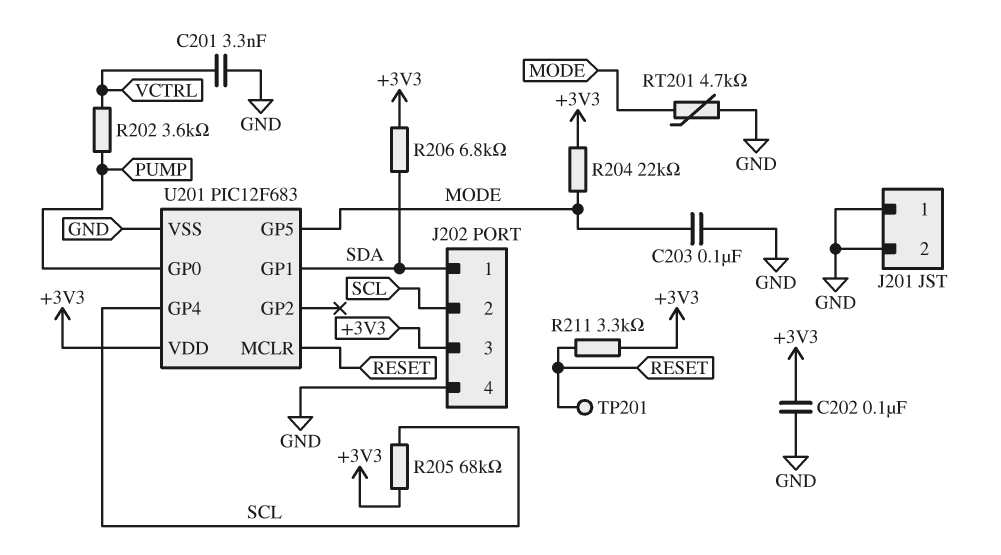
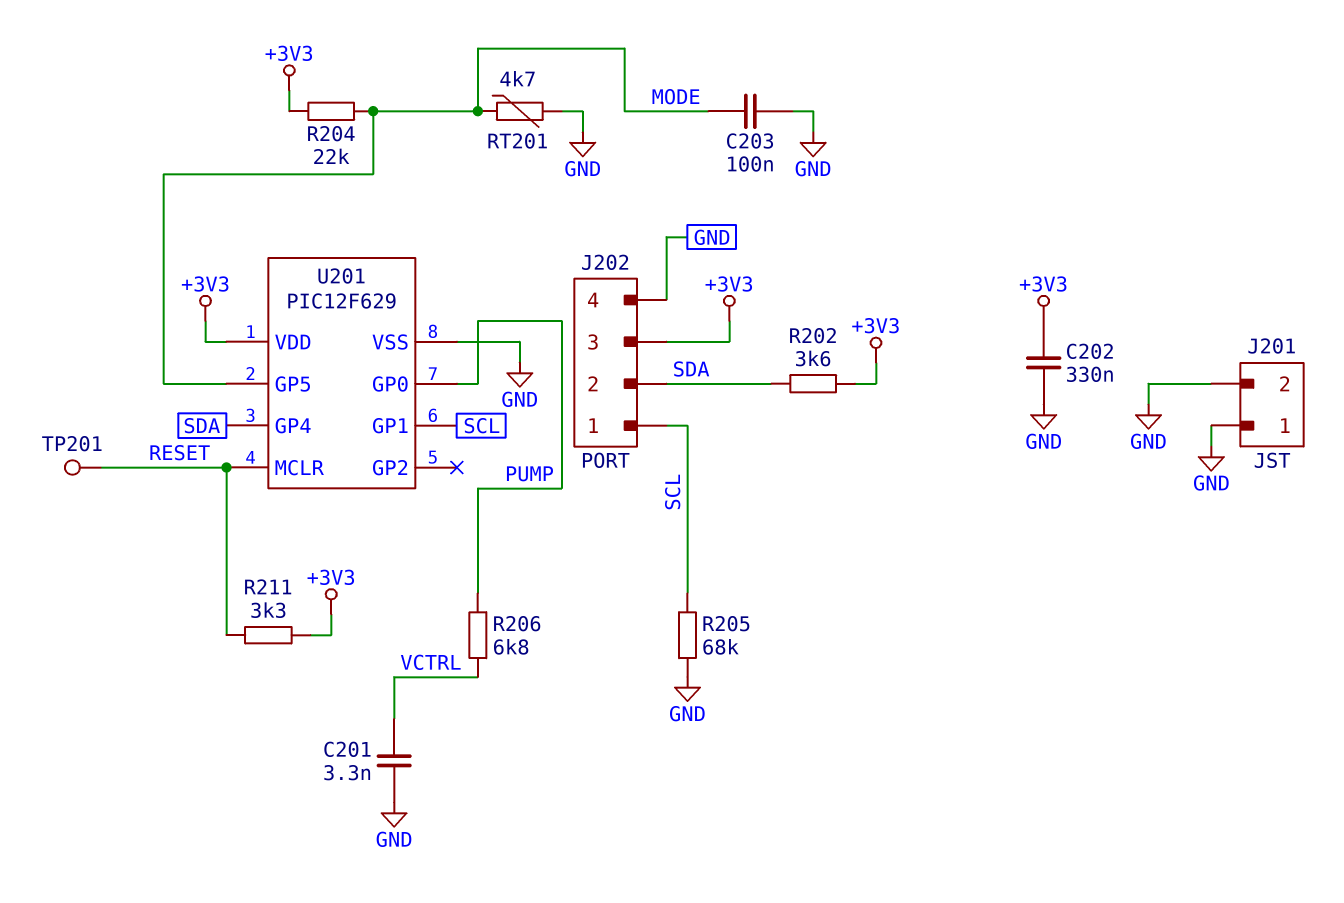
C202: 100nF (+3V3, GND) -> 330nF (+3V3, GND)
J202 pin 1: SDA -> SCL
J202 pin 2: SCL -> SDA
R202: 3.6k (PUMP, VCTRL) -> 3.6k (+3V3, SDA)
R205: 68k (+3V3, SCL) -> 68k (GND, SCL)
R206: 6.8k (+3V3, SDA) -> 6.8k (PUMP, VCTRL)
U201: PIC12F683 -> PIC12F629
U201 pin GP1: SDA -> SCL
U201 pin GP4: SCL -> SDA

